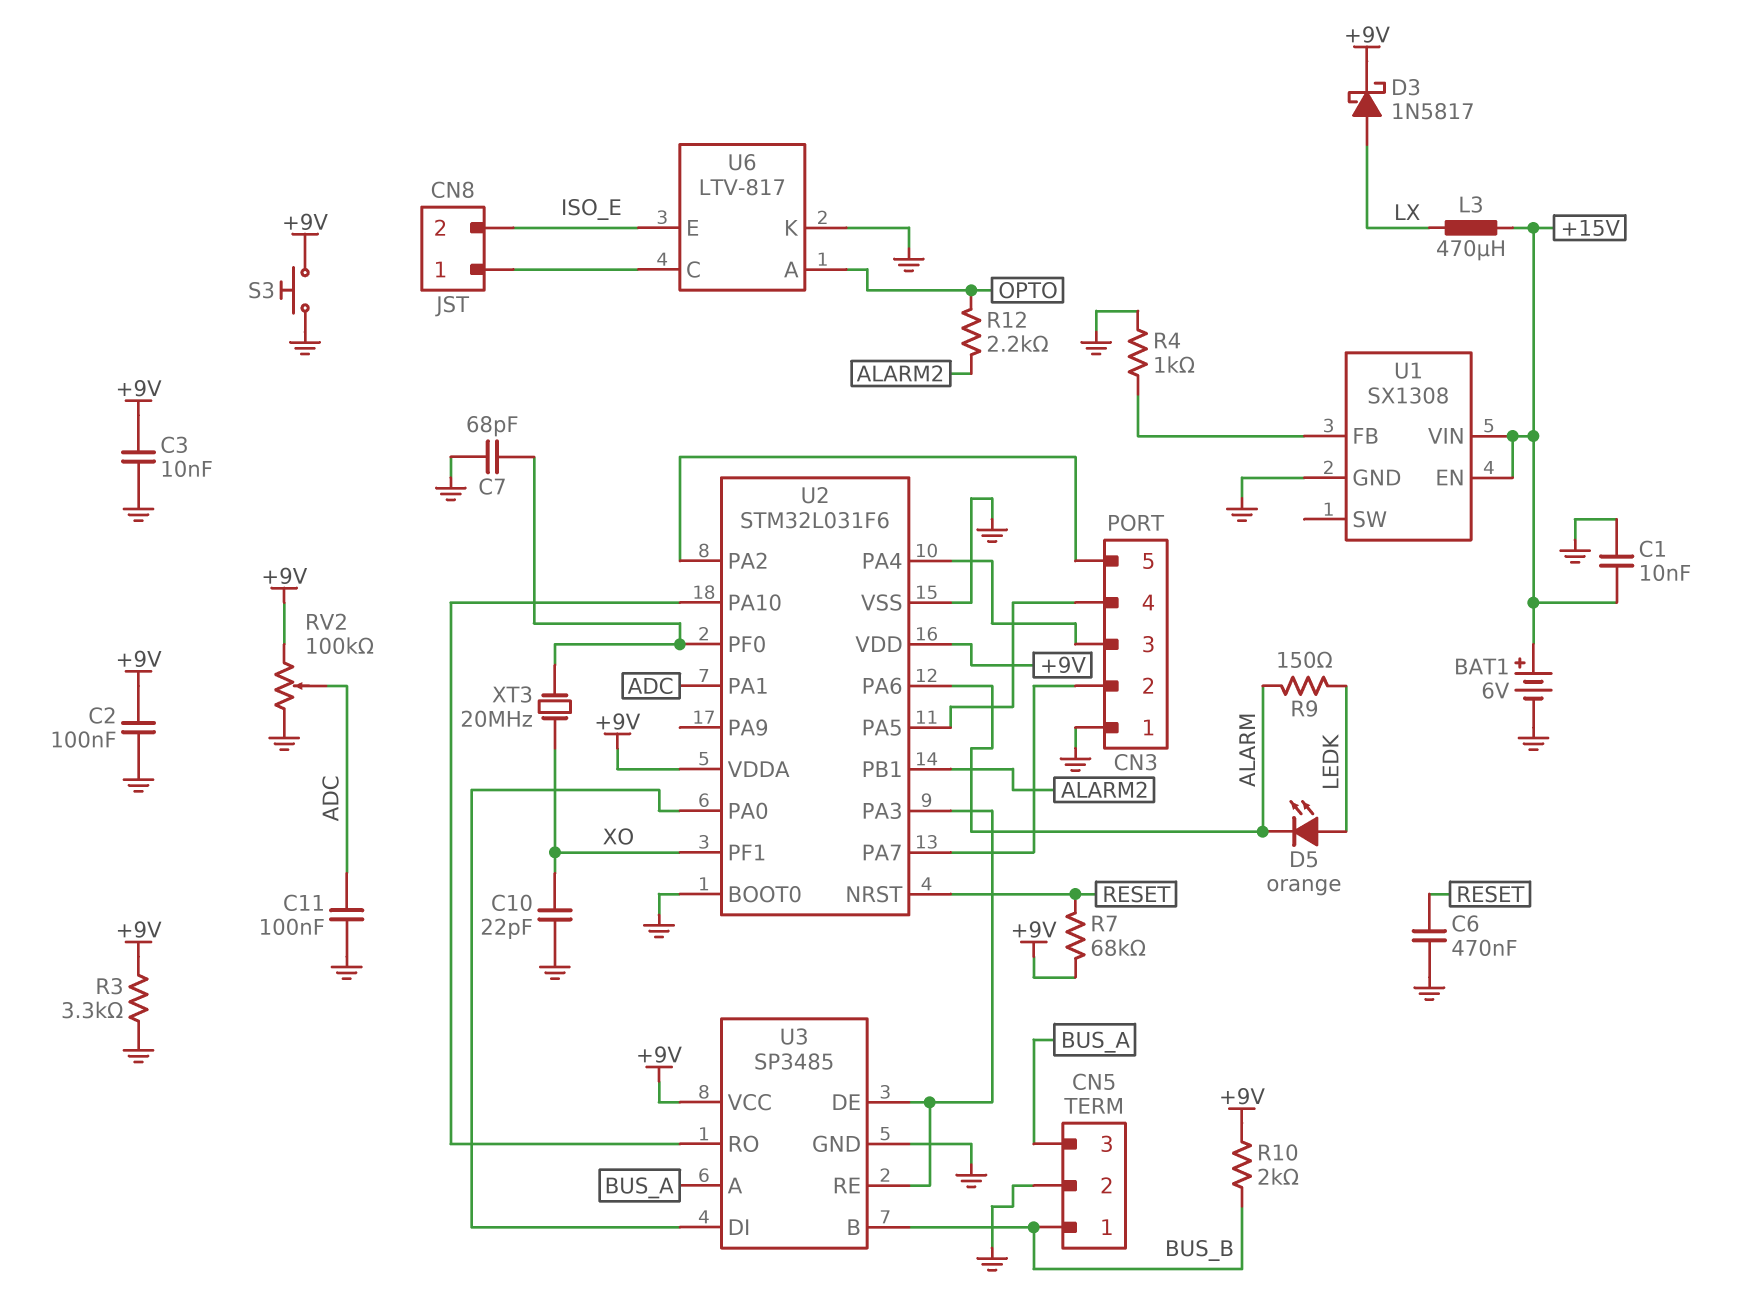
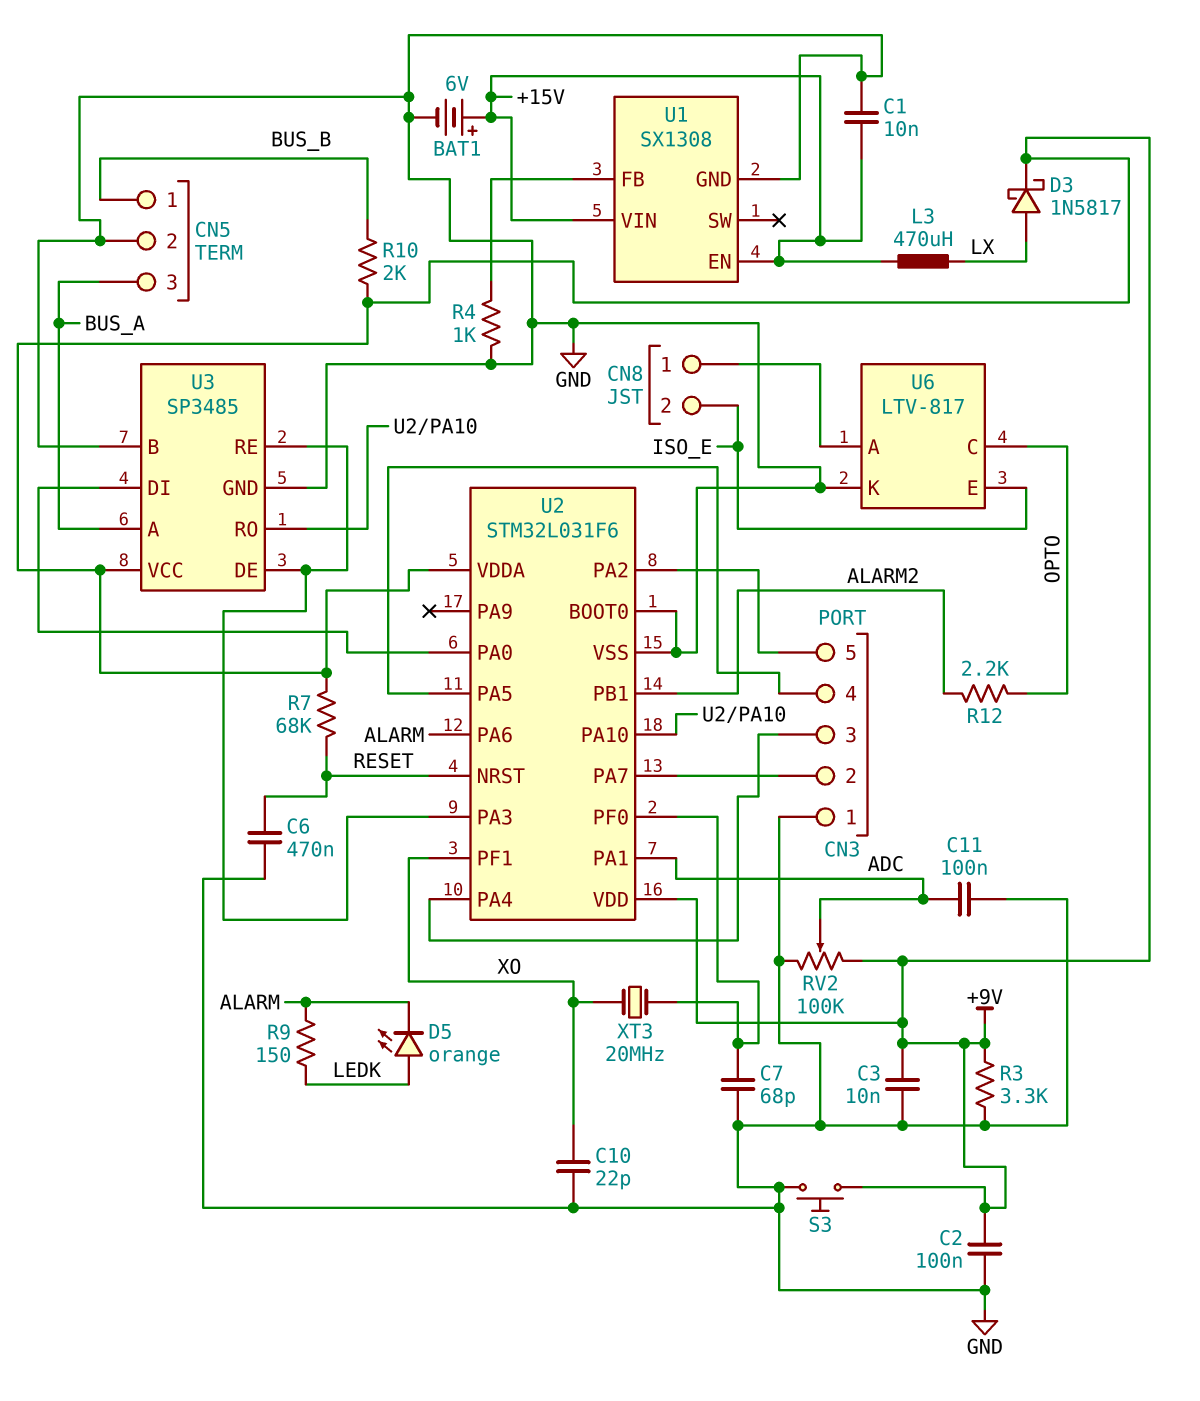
U3 pin B: BUS_B -> GND
U6 pin A: OPTO -> CN8/1
U6 pin C: CN8/1 -> OPTO

